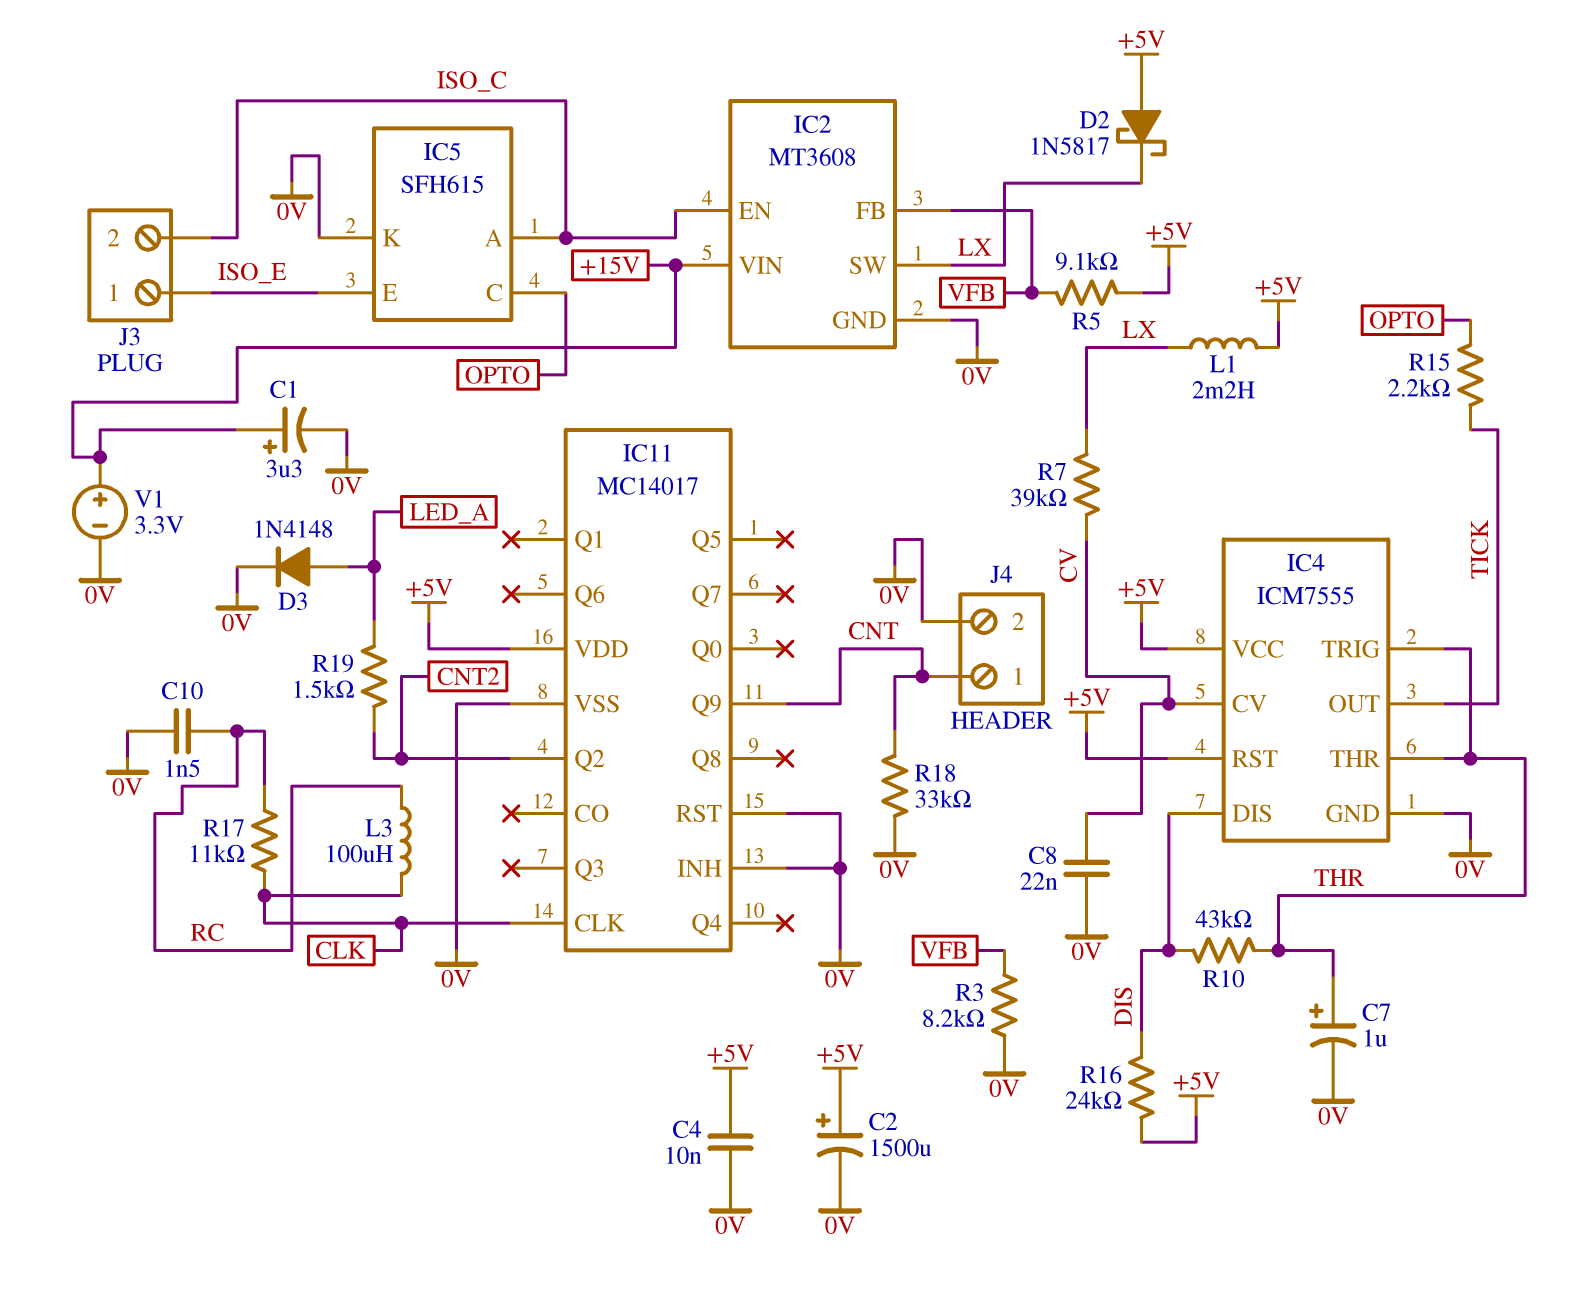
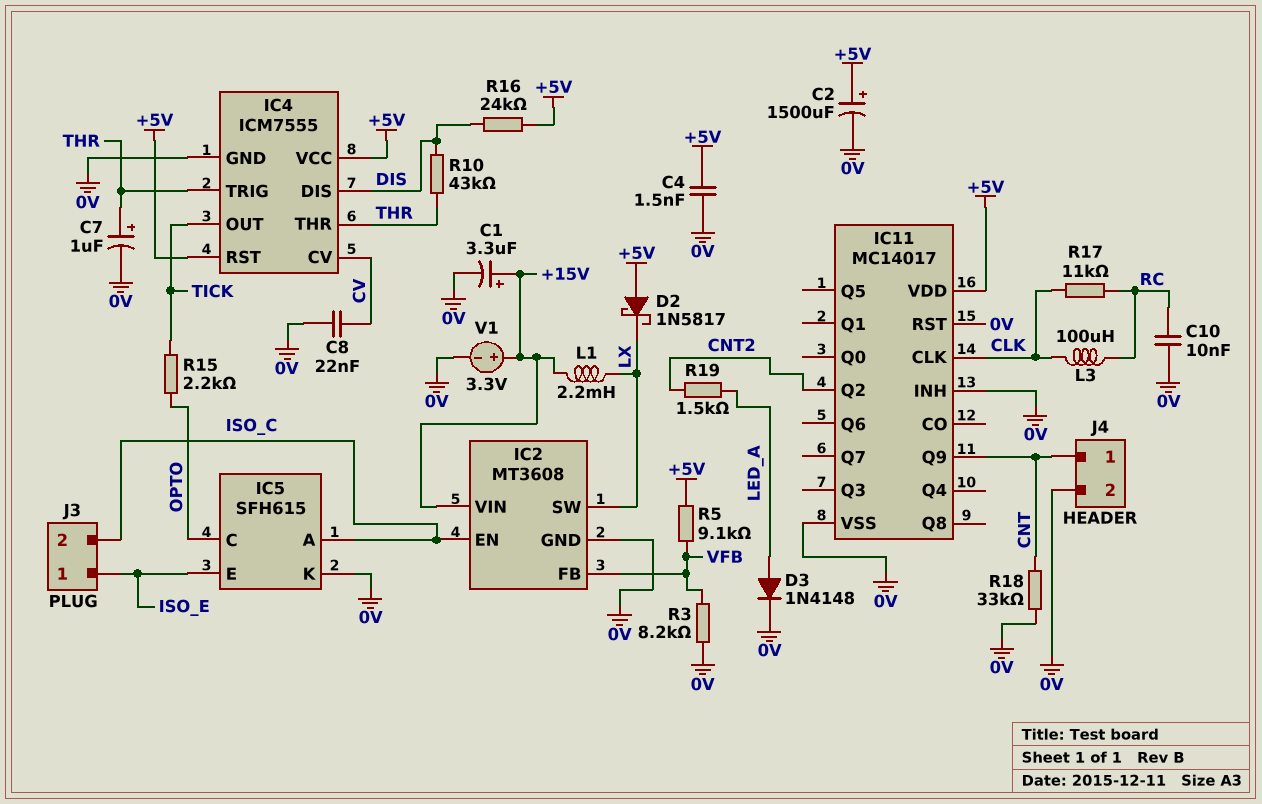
C4: 10nF (+5V, 0V) -> 1.5nF (+5V, 0V)
C10: 1.5nF (0V, RC) -> 10nF (0V, RC)
L1: 2.2mH (+5V, LX) -> 2.2mH (+15V, LX)
R7: 39k (CV, LX) -> none

